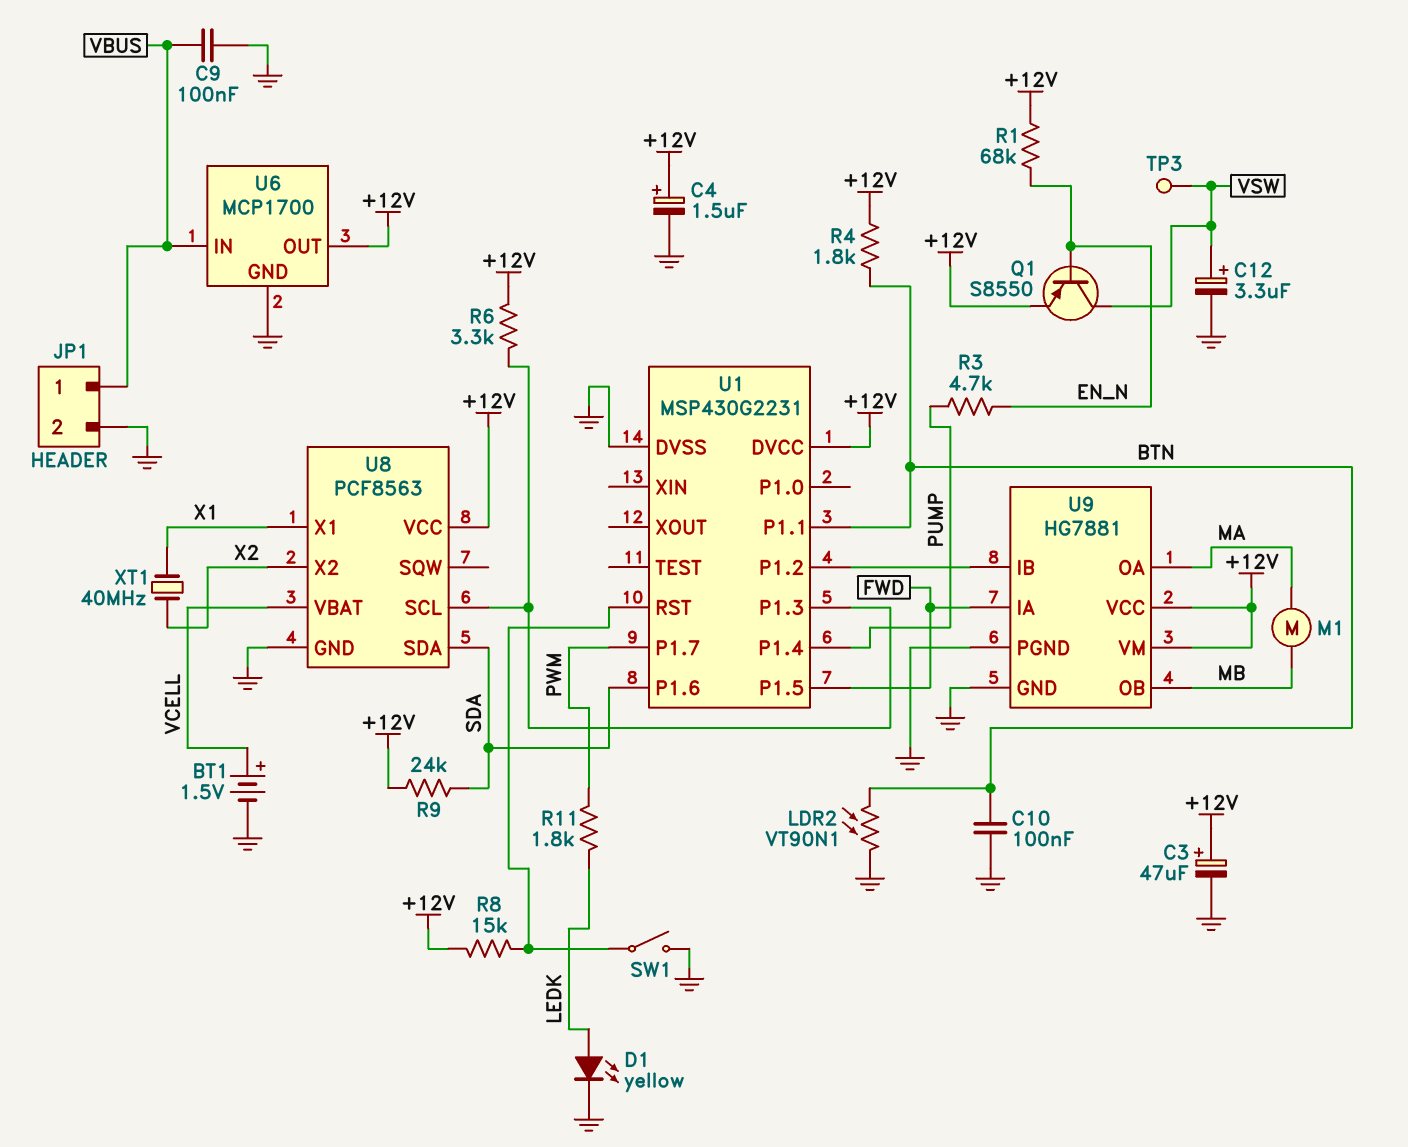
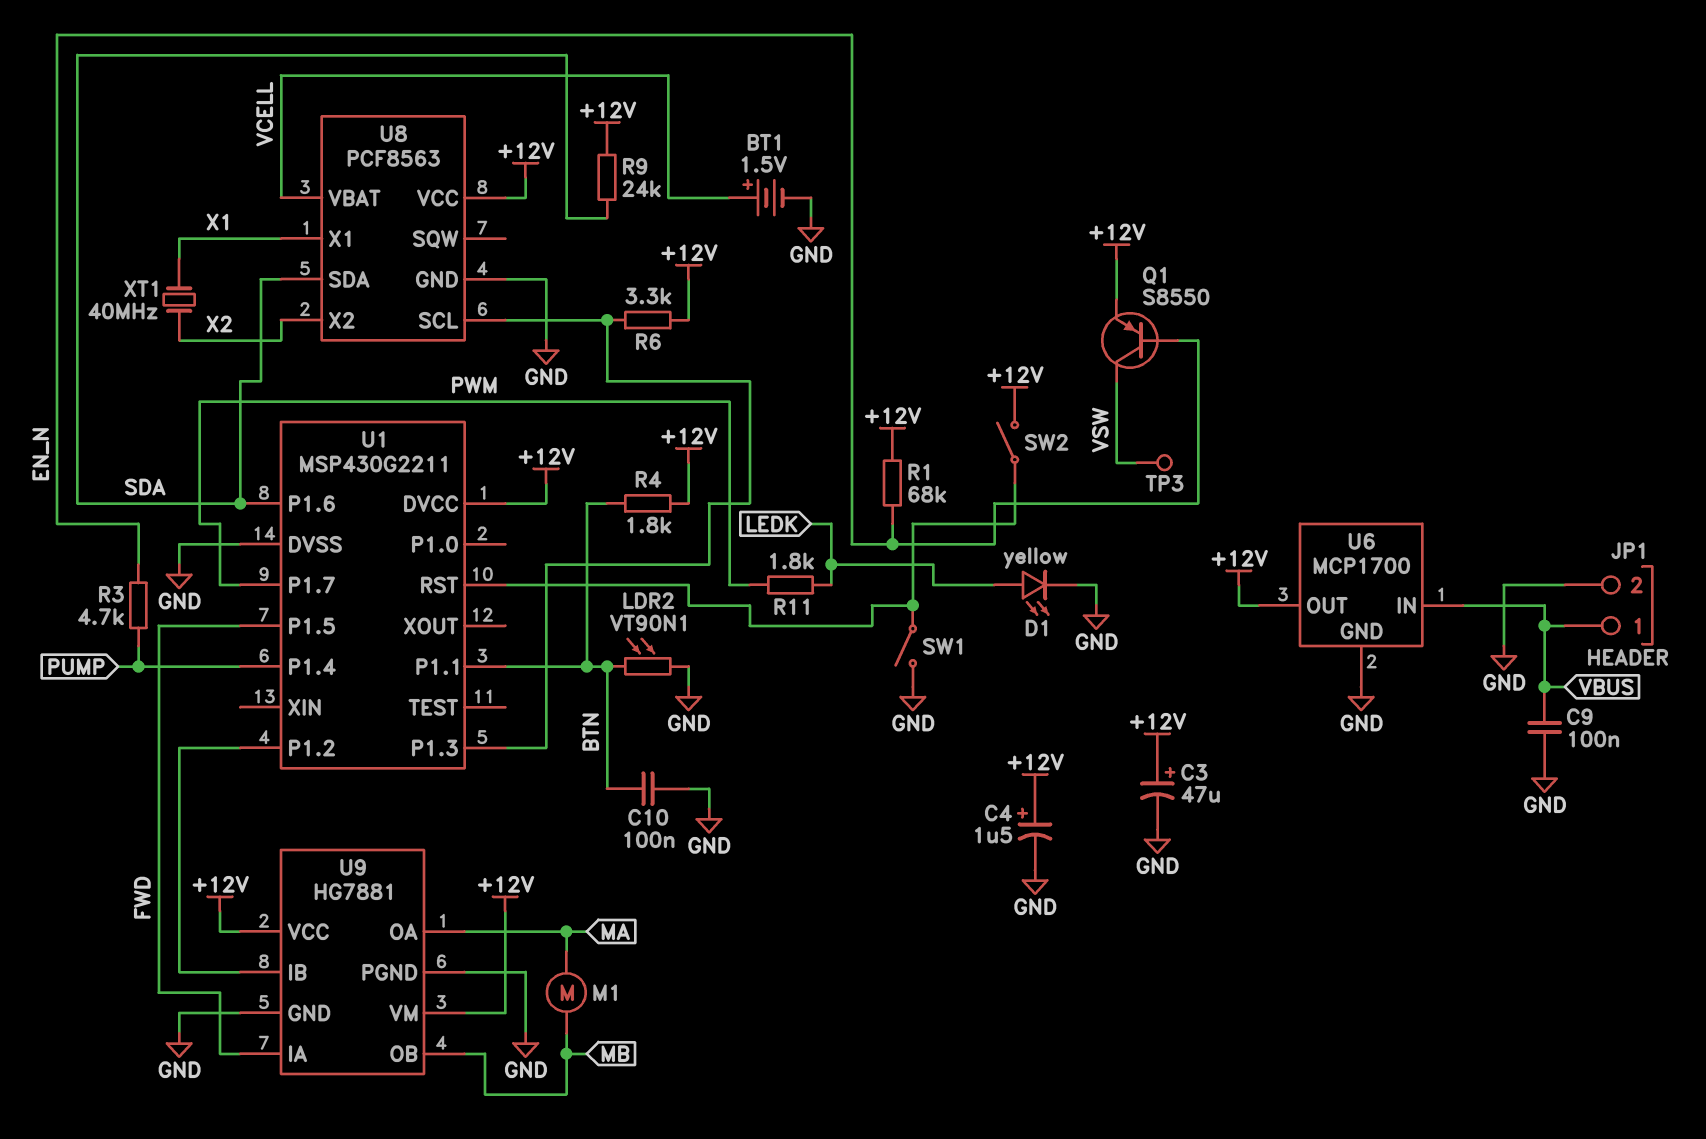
C12: 3.3uF (plus VSW, minus GND) -> none
R8: 15k (+12V, U1/RST) -> none
SW2: none -> switch (+12V, U1/RST)
U1: MSP430G2231 -> MSP430G2211

